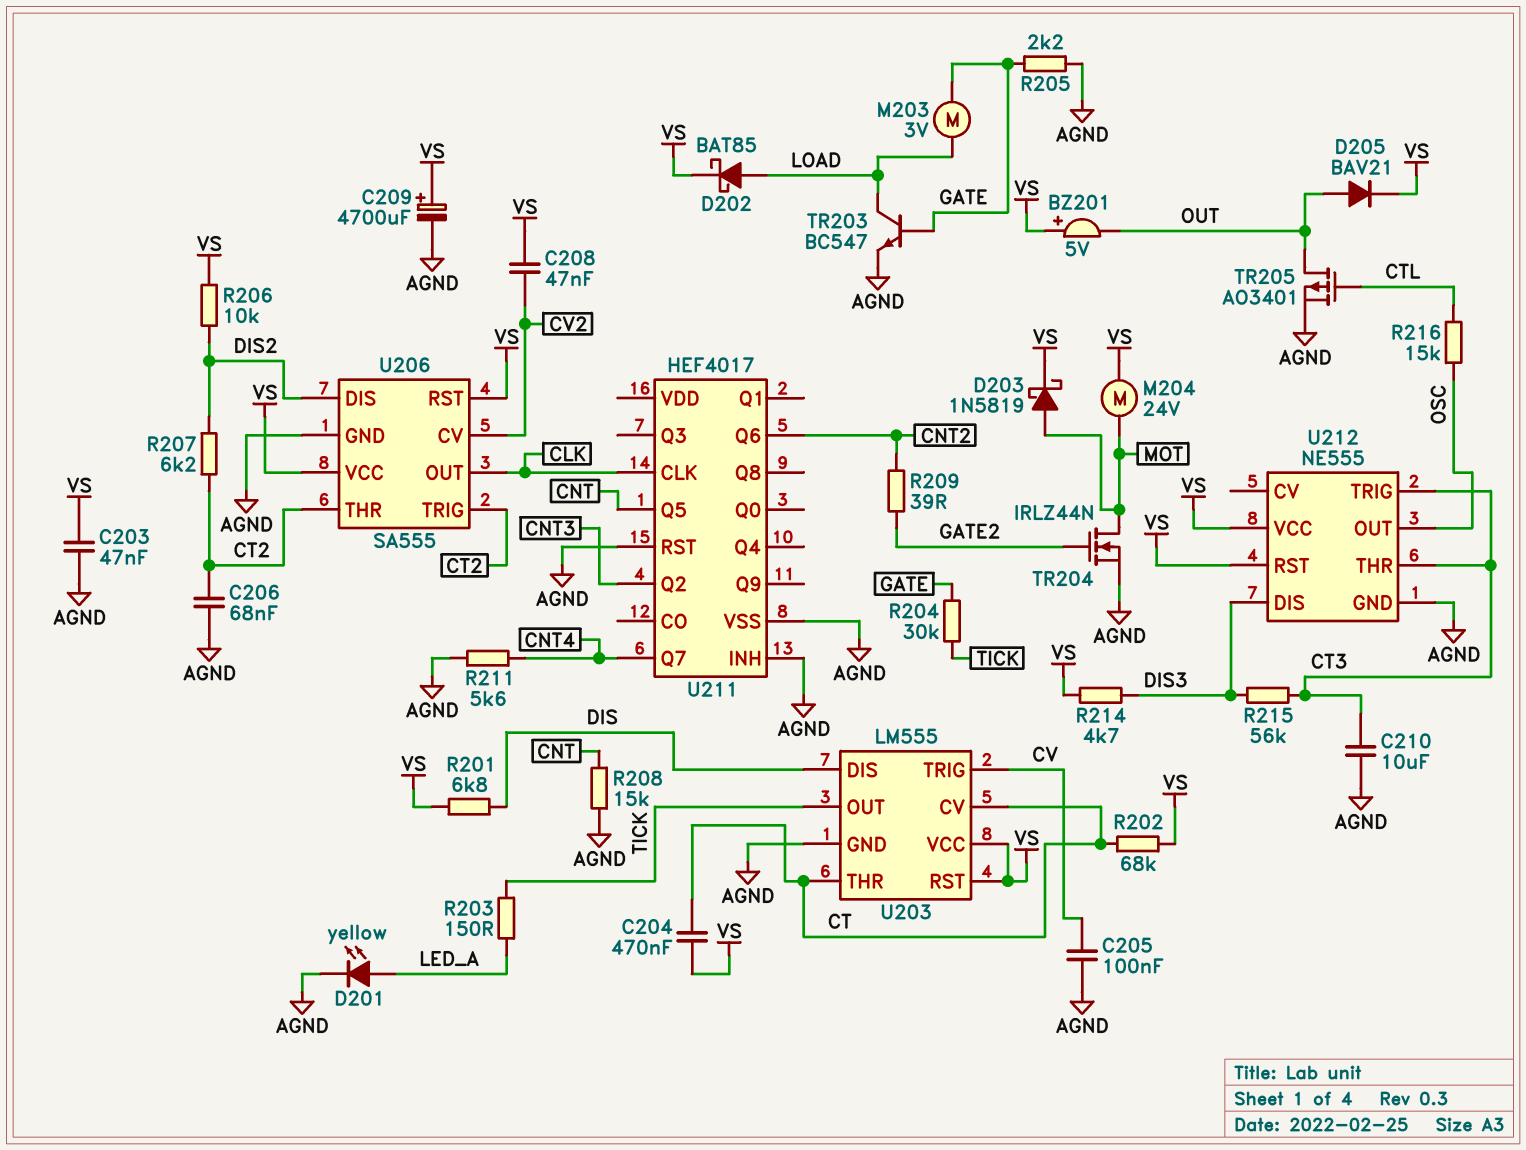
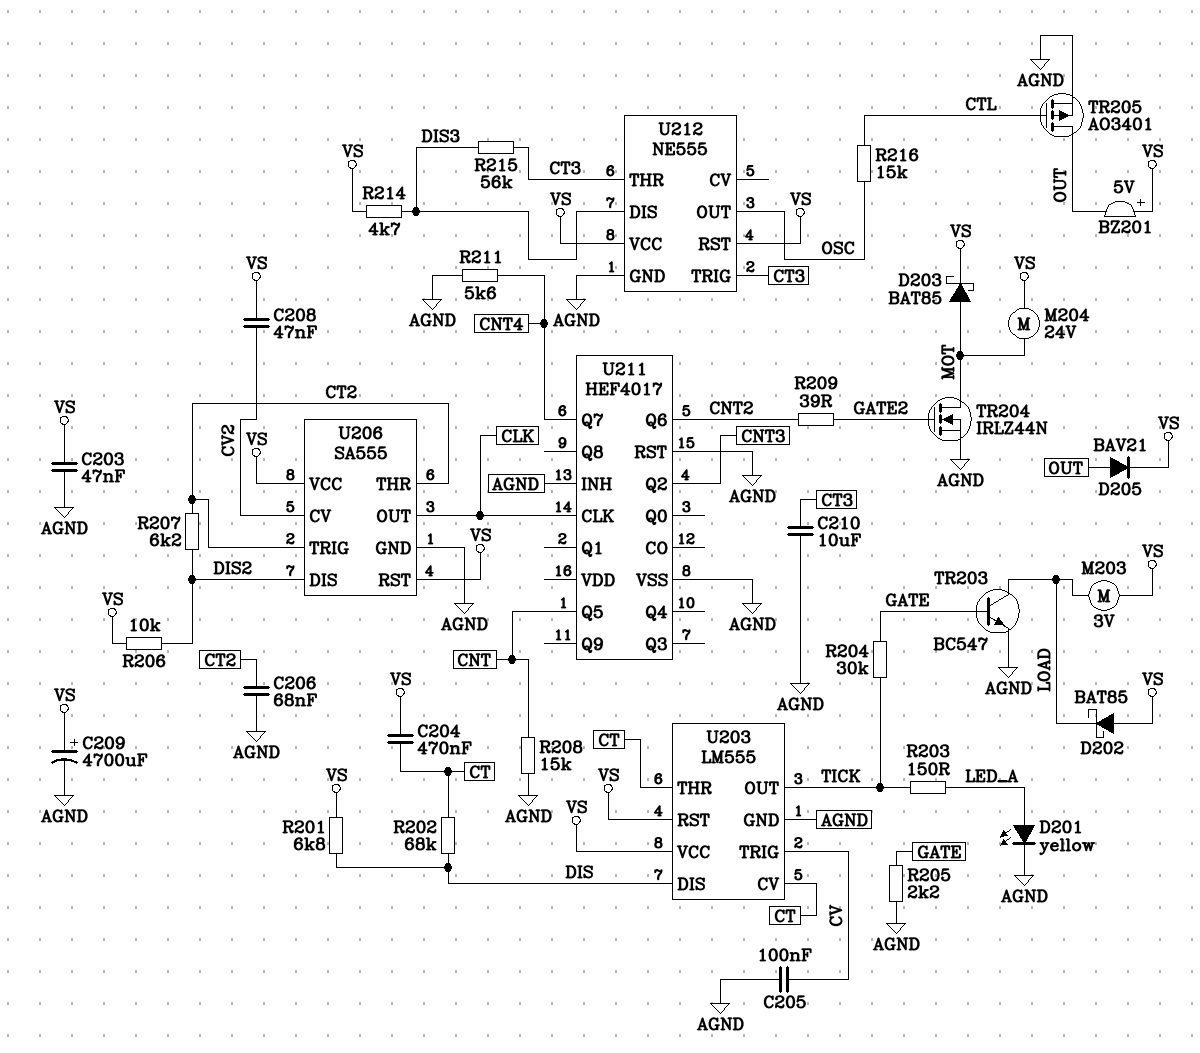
D202: schottky BAT85 (A LOAD, K VS) -> schottky BAT85 (A VS, K LOAD)
D203: schottky 1N5819 (A MOT, K VS) -> schottky BAT85 (A MOT, K VS)
M203: motor 3V (GATE, LOAD) -> motor 3V (LOAD, VS)
R202: 68k (CT, VS) -> 68k (CT, DIS)

